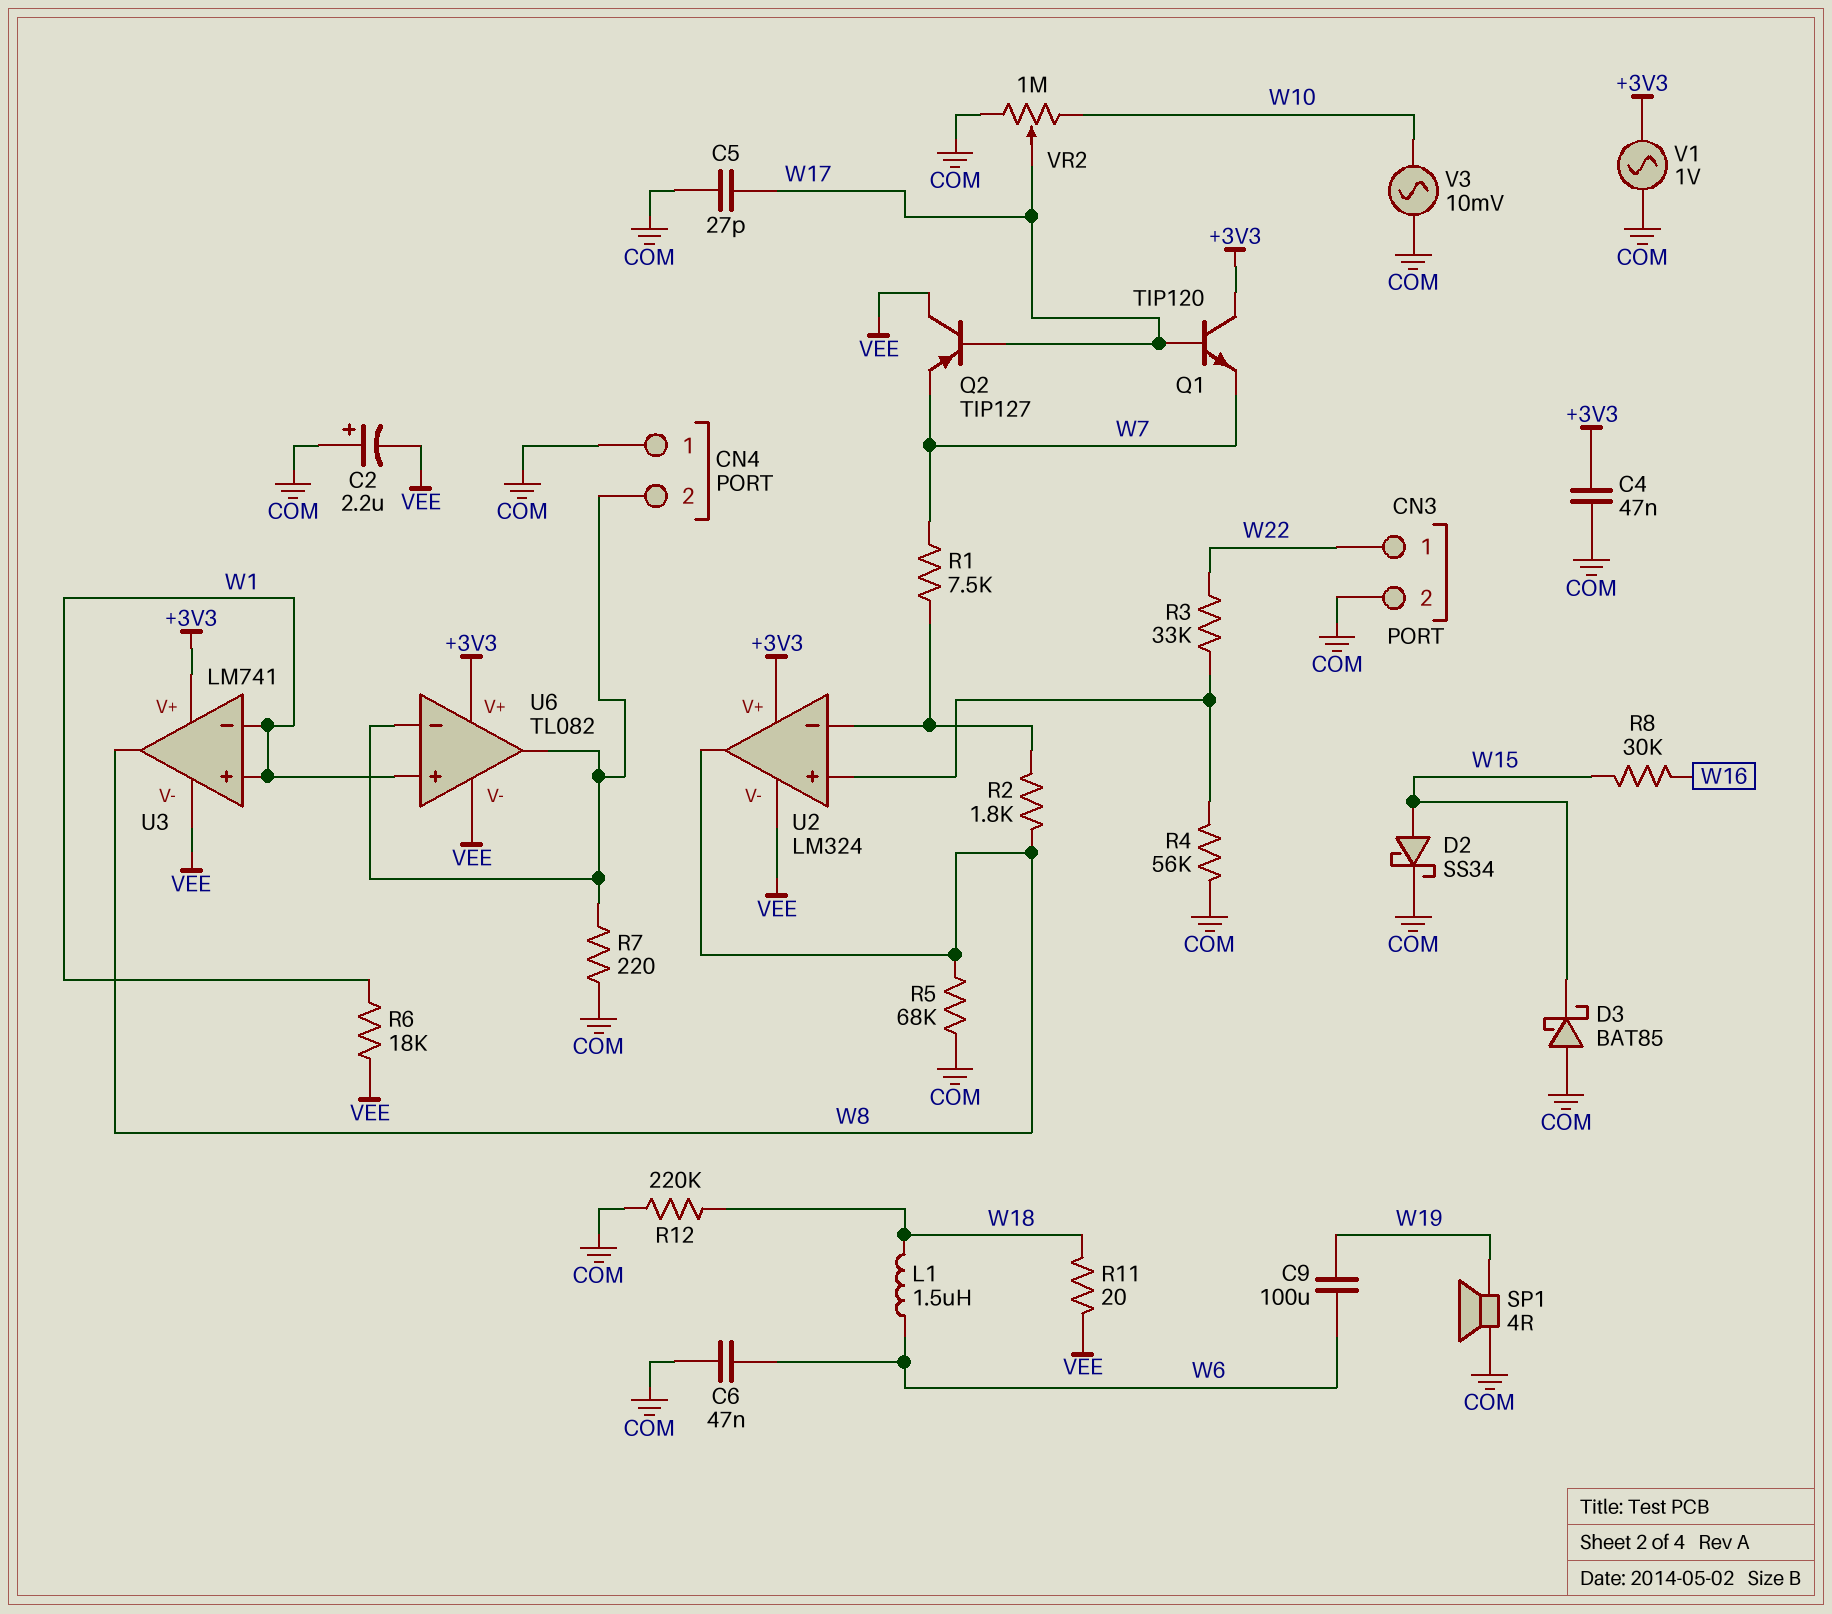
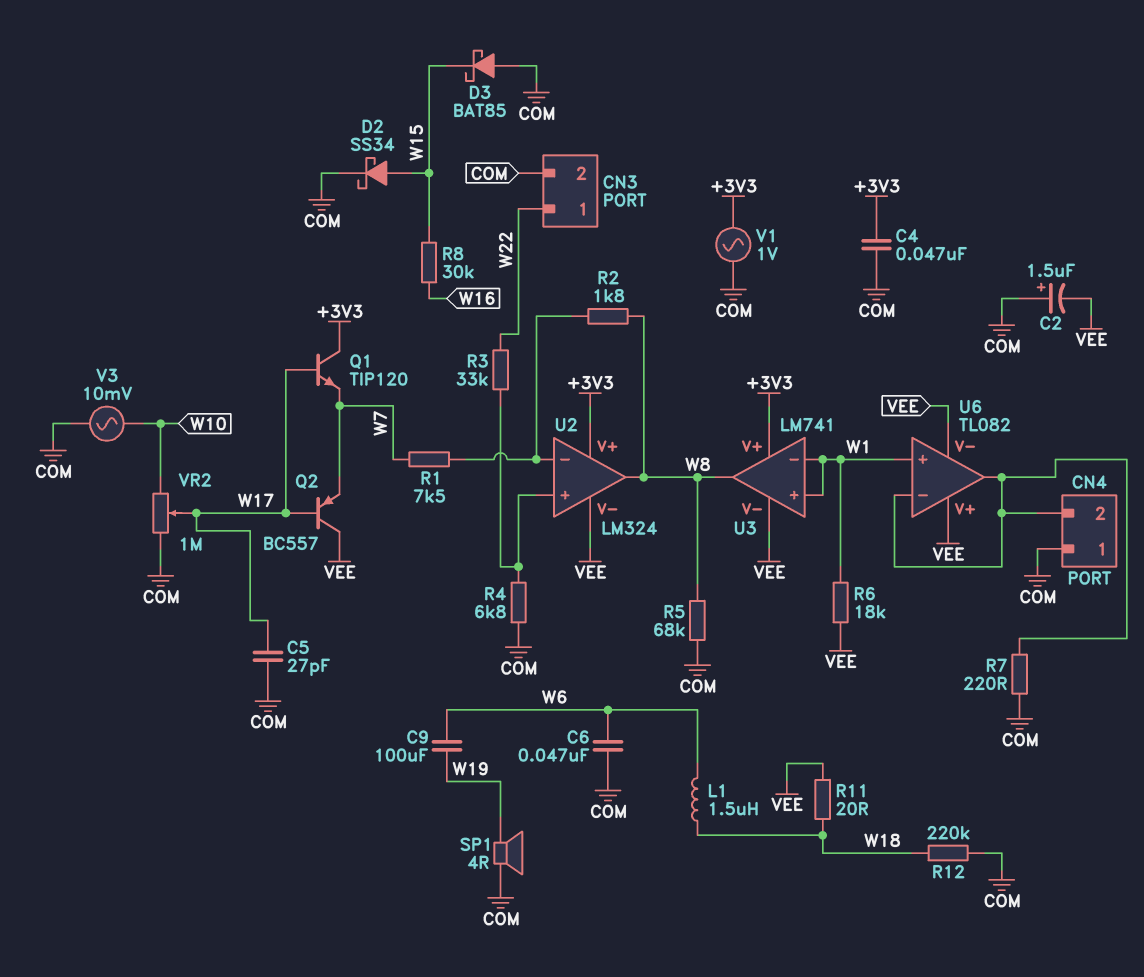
C2: 2.2uF (plus COM, minus VEE) -> 1.5uF (plus COM, minus VEE)
Q2: PNP TIP127 (B W17, C VEE, E W7) -> PNP BC557 (B W17, C VEE, E W7)
R4: 56k (COM, U2/in+) -> 6.8k (COM, U2/in+)
U6 pin V+: +3V3 -> VEE

